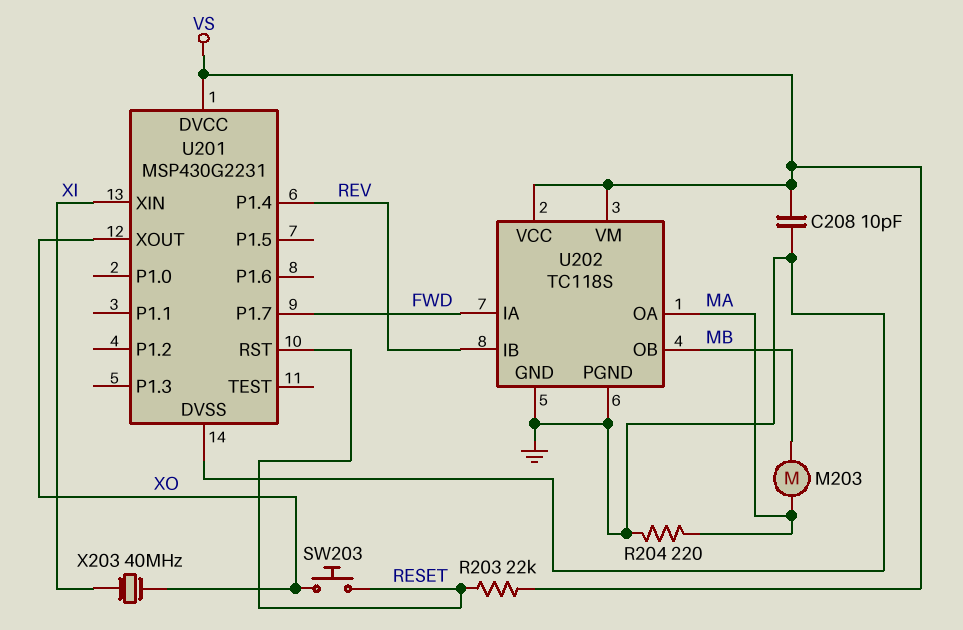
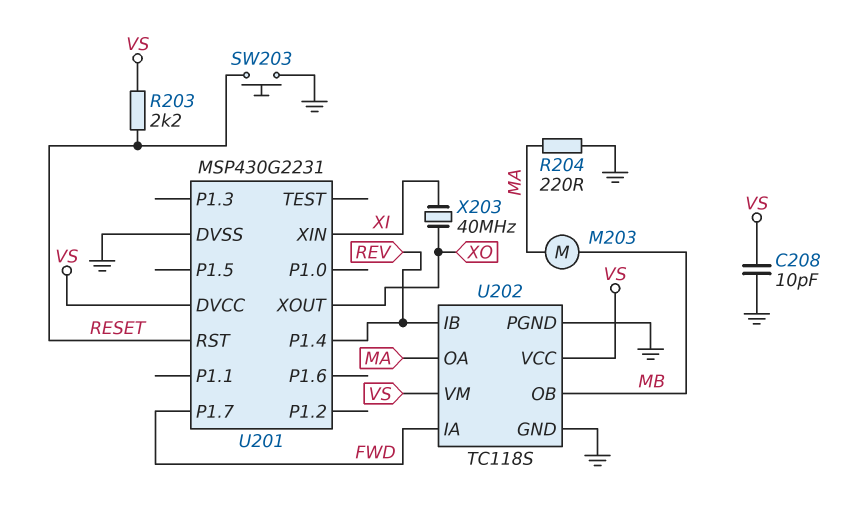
R203: 22k (RESET, VS) -> 2.2k (RESET, VS)
SW203: button (RESET, XO) -> button (GND, RESET)

